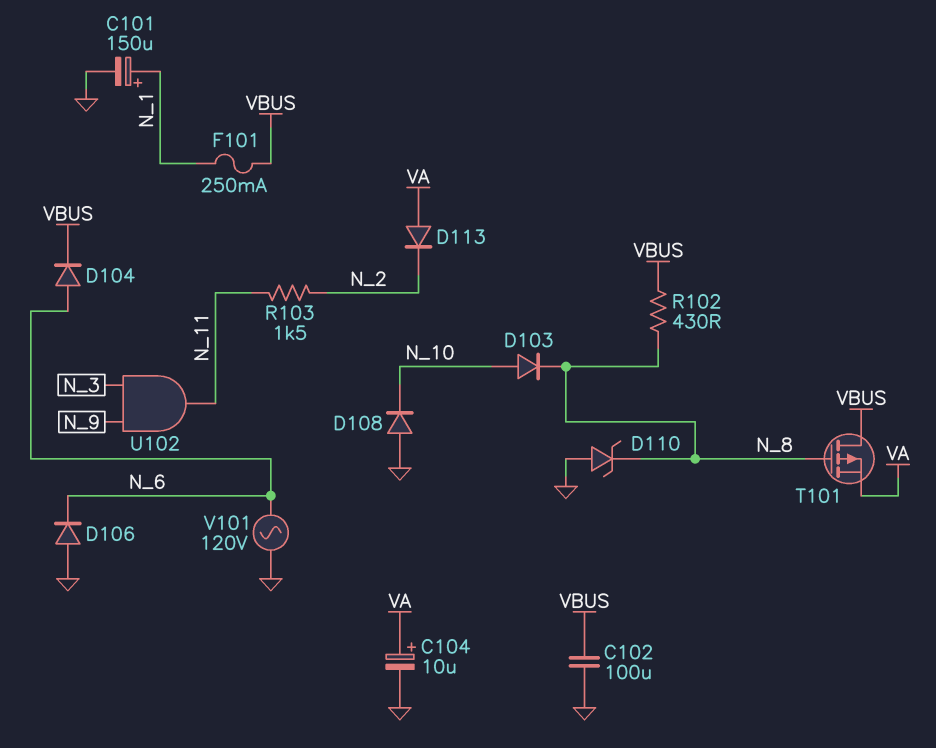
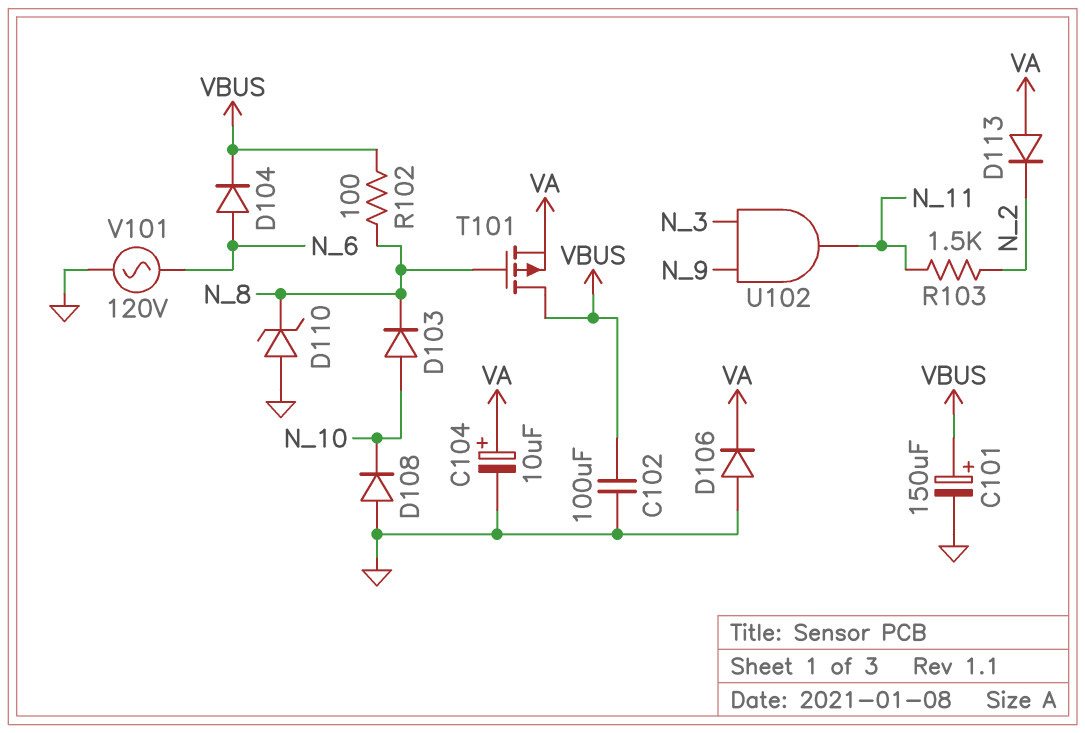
C101: 150uF (plus N_1, minus GND) -> 150uF (plus VBUS, minus GND)
D106: diode (A GND, K N_6) -> diode (A GND, K VA)
F101: 250mA (N_1, VBUS) -> none
R102: 430 (N_8, VBUS) -> 100 (N_8, VBUS)

